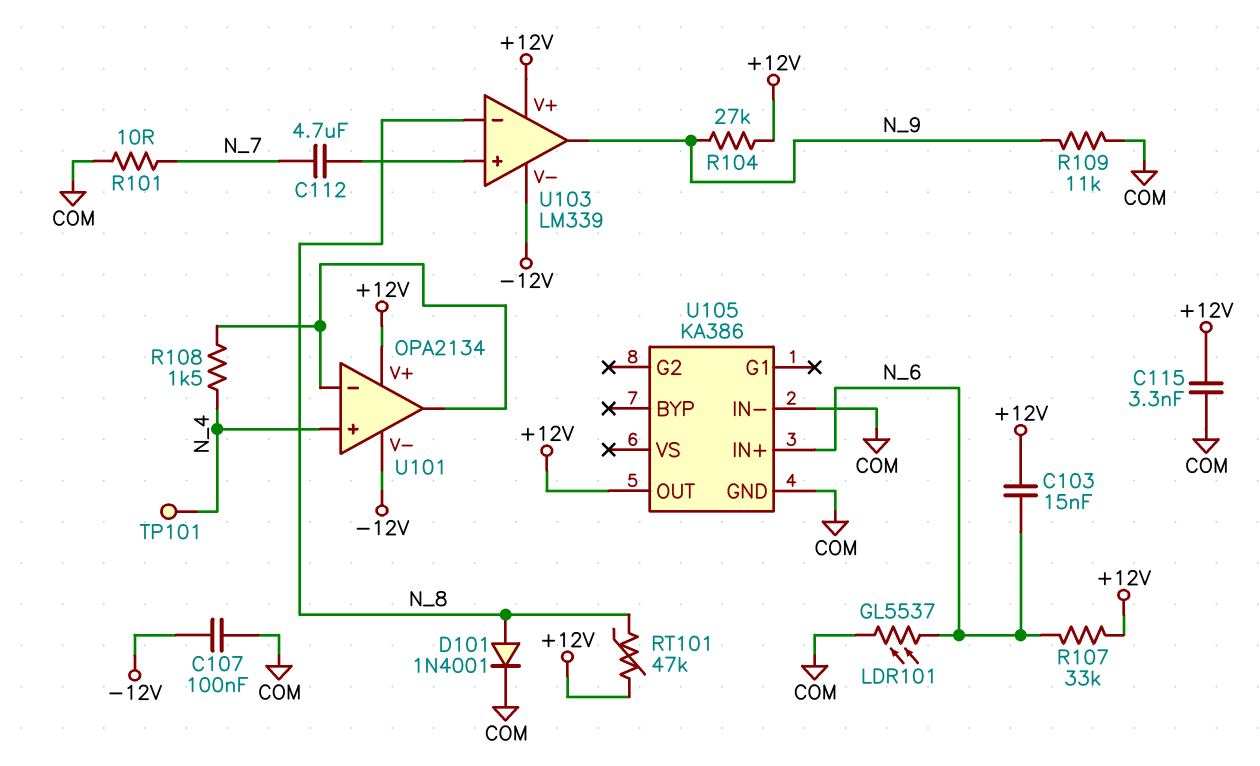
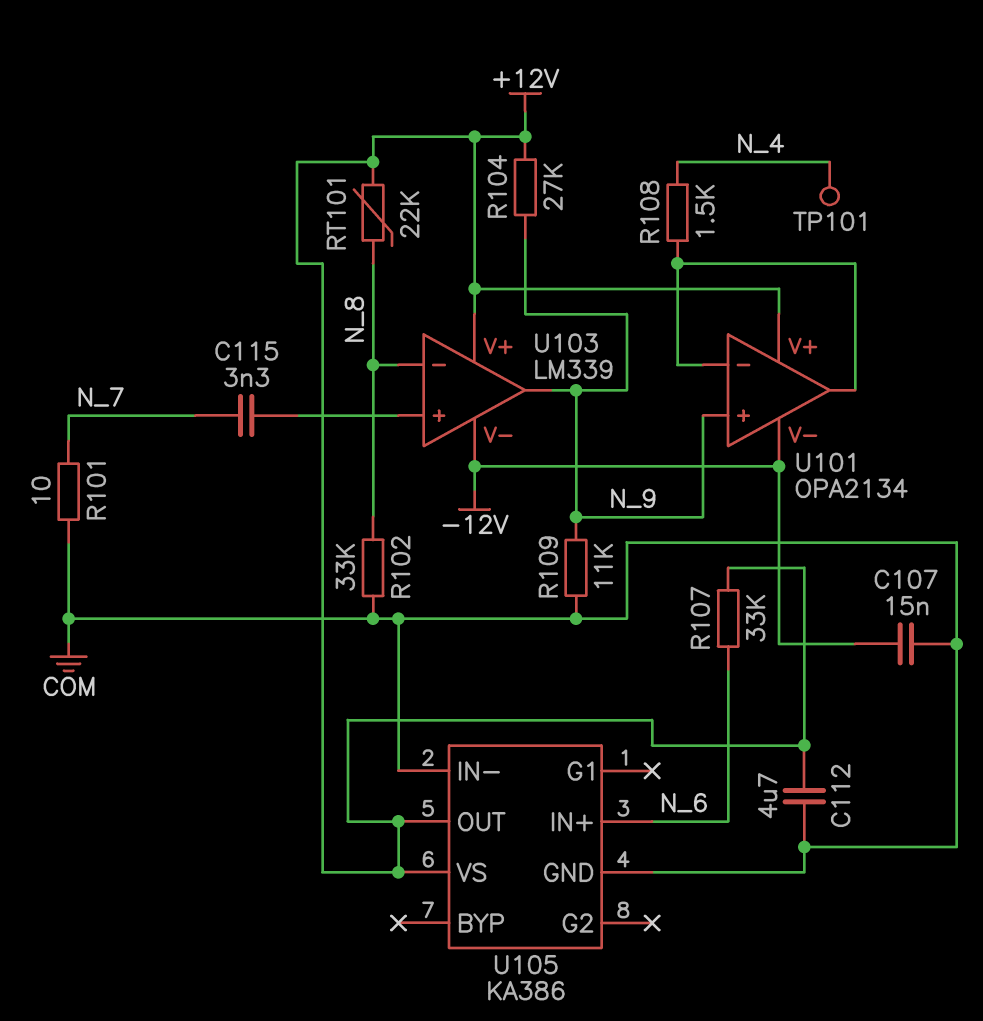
C103: 15nF (+12V, N_6) -> none
C107: 100nF (-12V, COM) -> 15nF (-12V, COM)
C112: 4.7uF (N_7, U103/in+) -> 4.7uF (+12V, COM)
C115: 3.3nF (+12V, COM) -> 3.3nF (N_7, U103/in+)
D101: diode 1N4001 (A N_8, K COM) -> none
LDR101: GL5537 (COM, N_6) -> none
R102: none -> 33k (COM, N_8)
RT101: 47k (+12V, N_8) -> 22k (+12V, N_8)
U101 pin in+: N_4 -> N_9
U105 pin VS: none -> +12V

